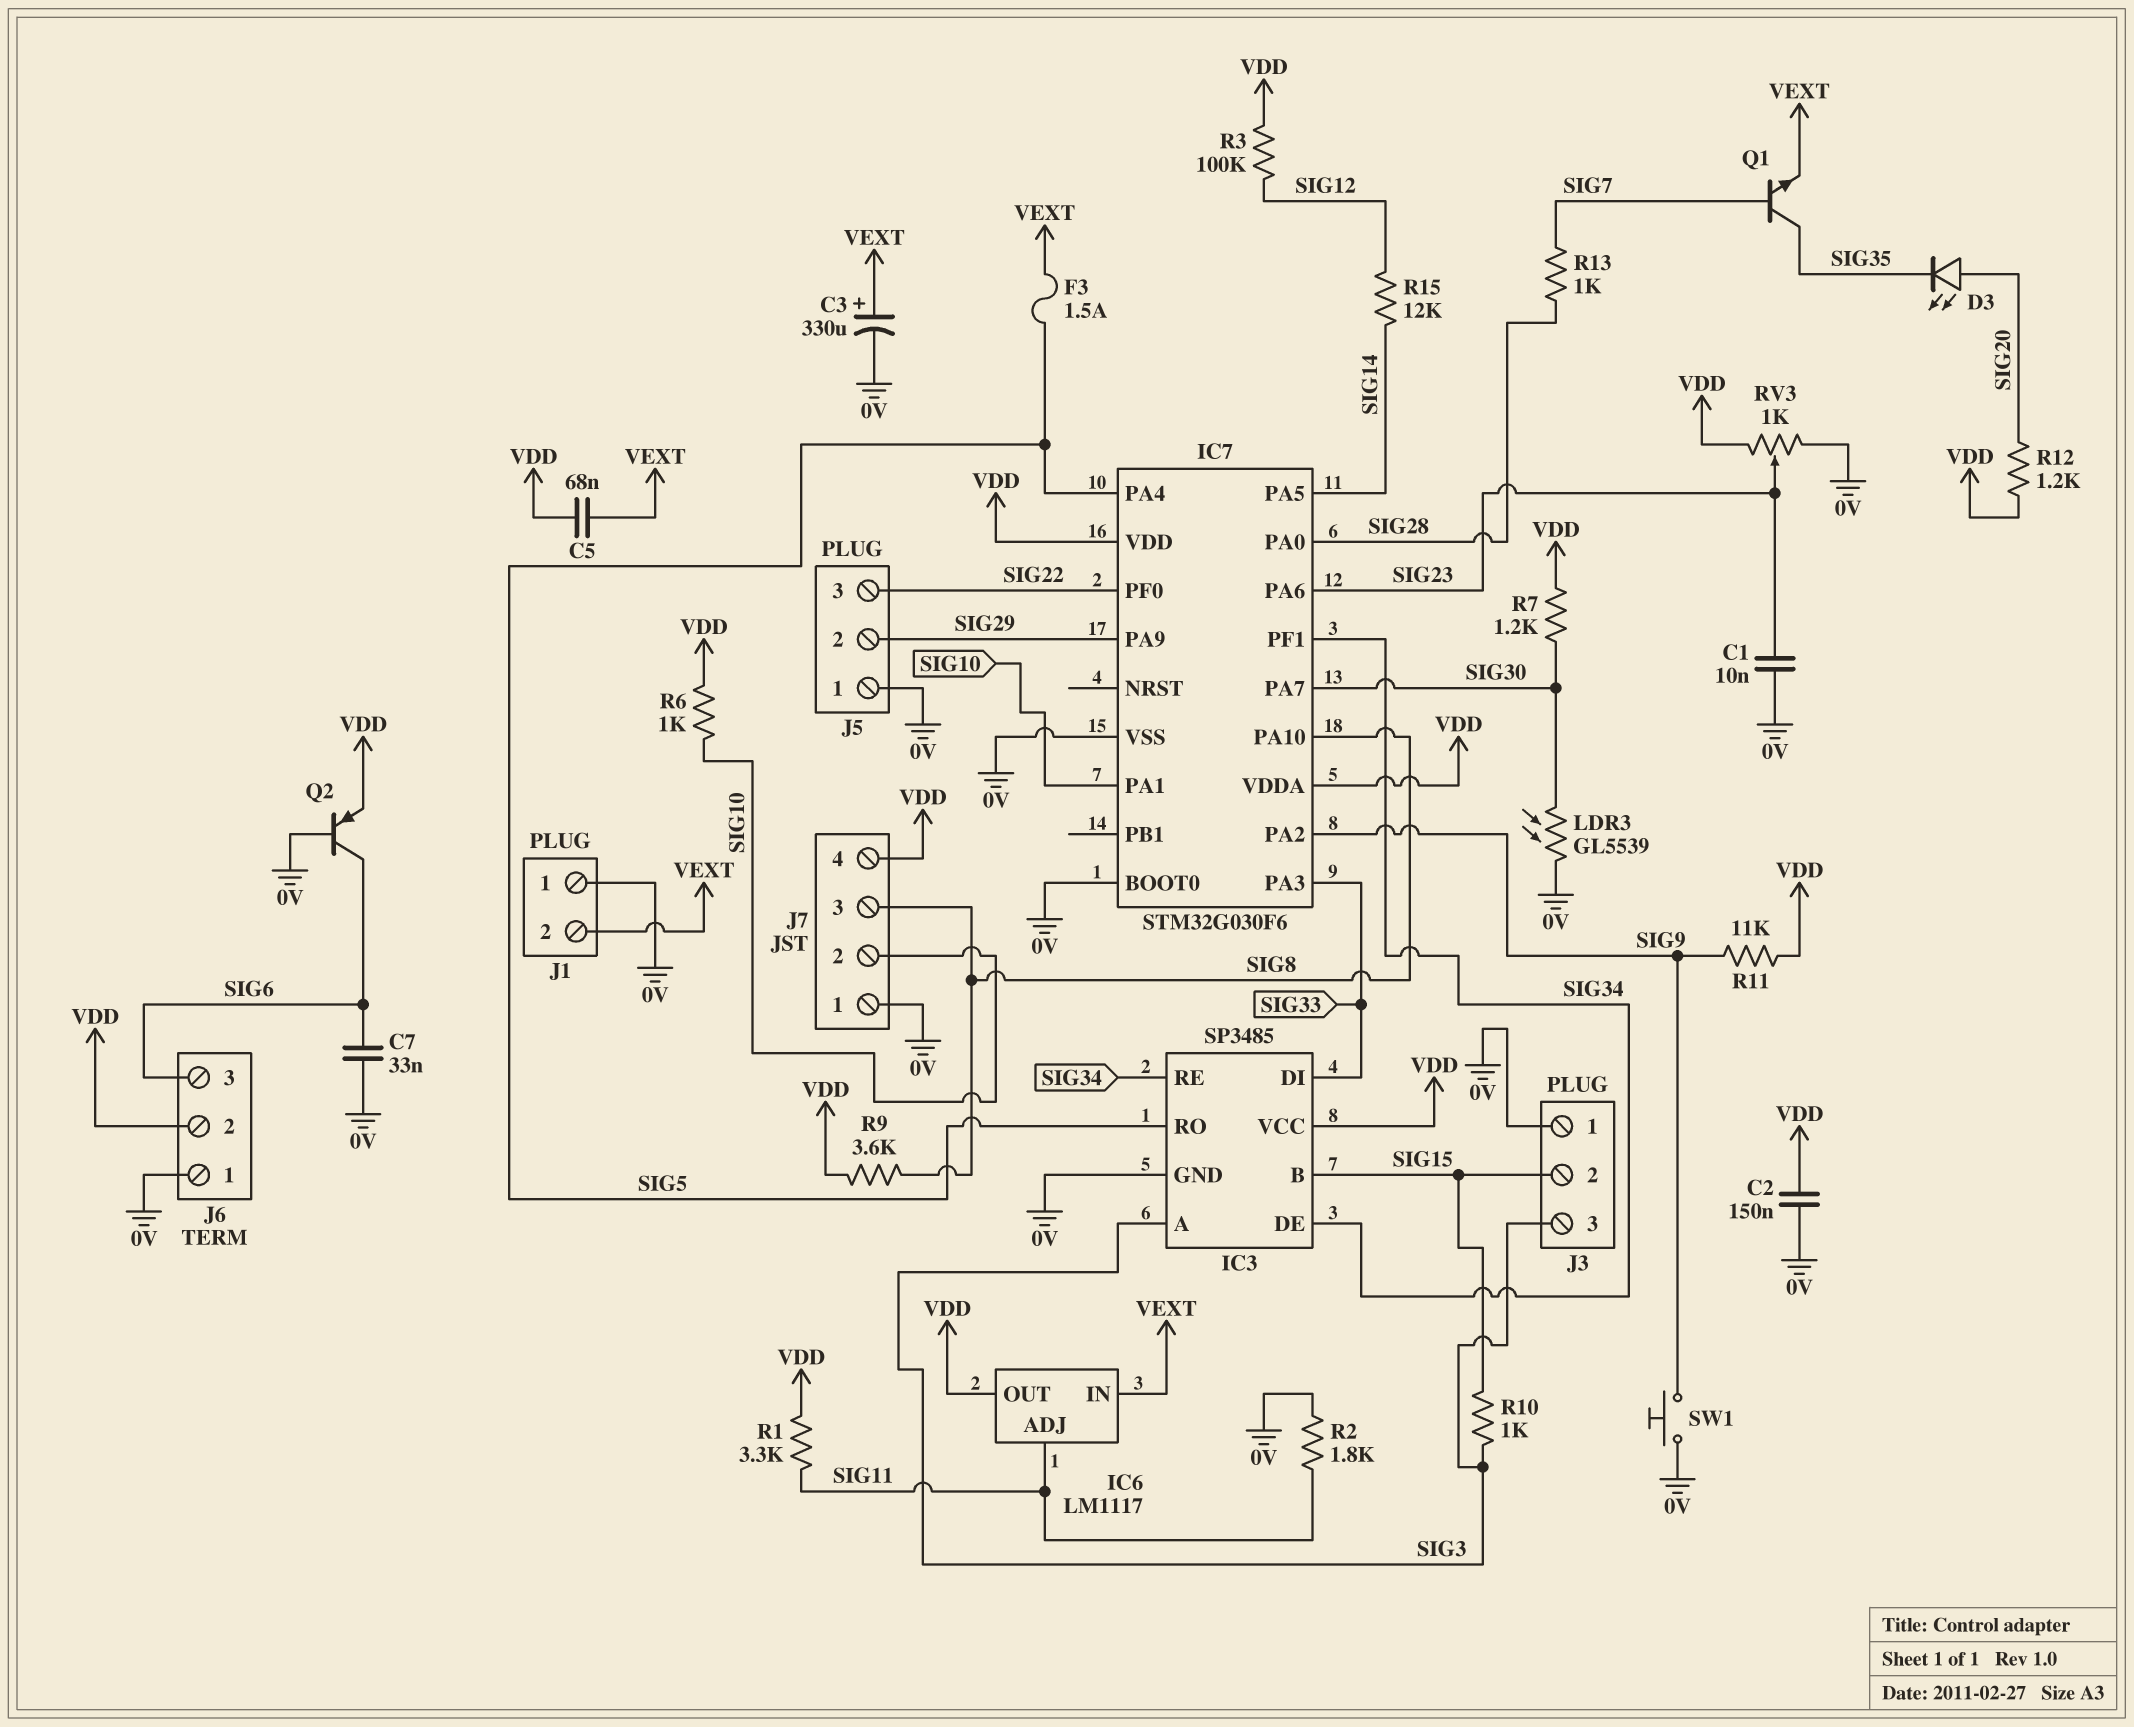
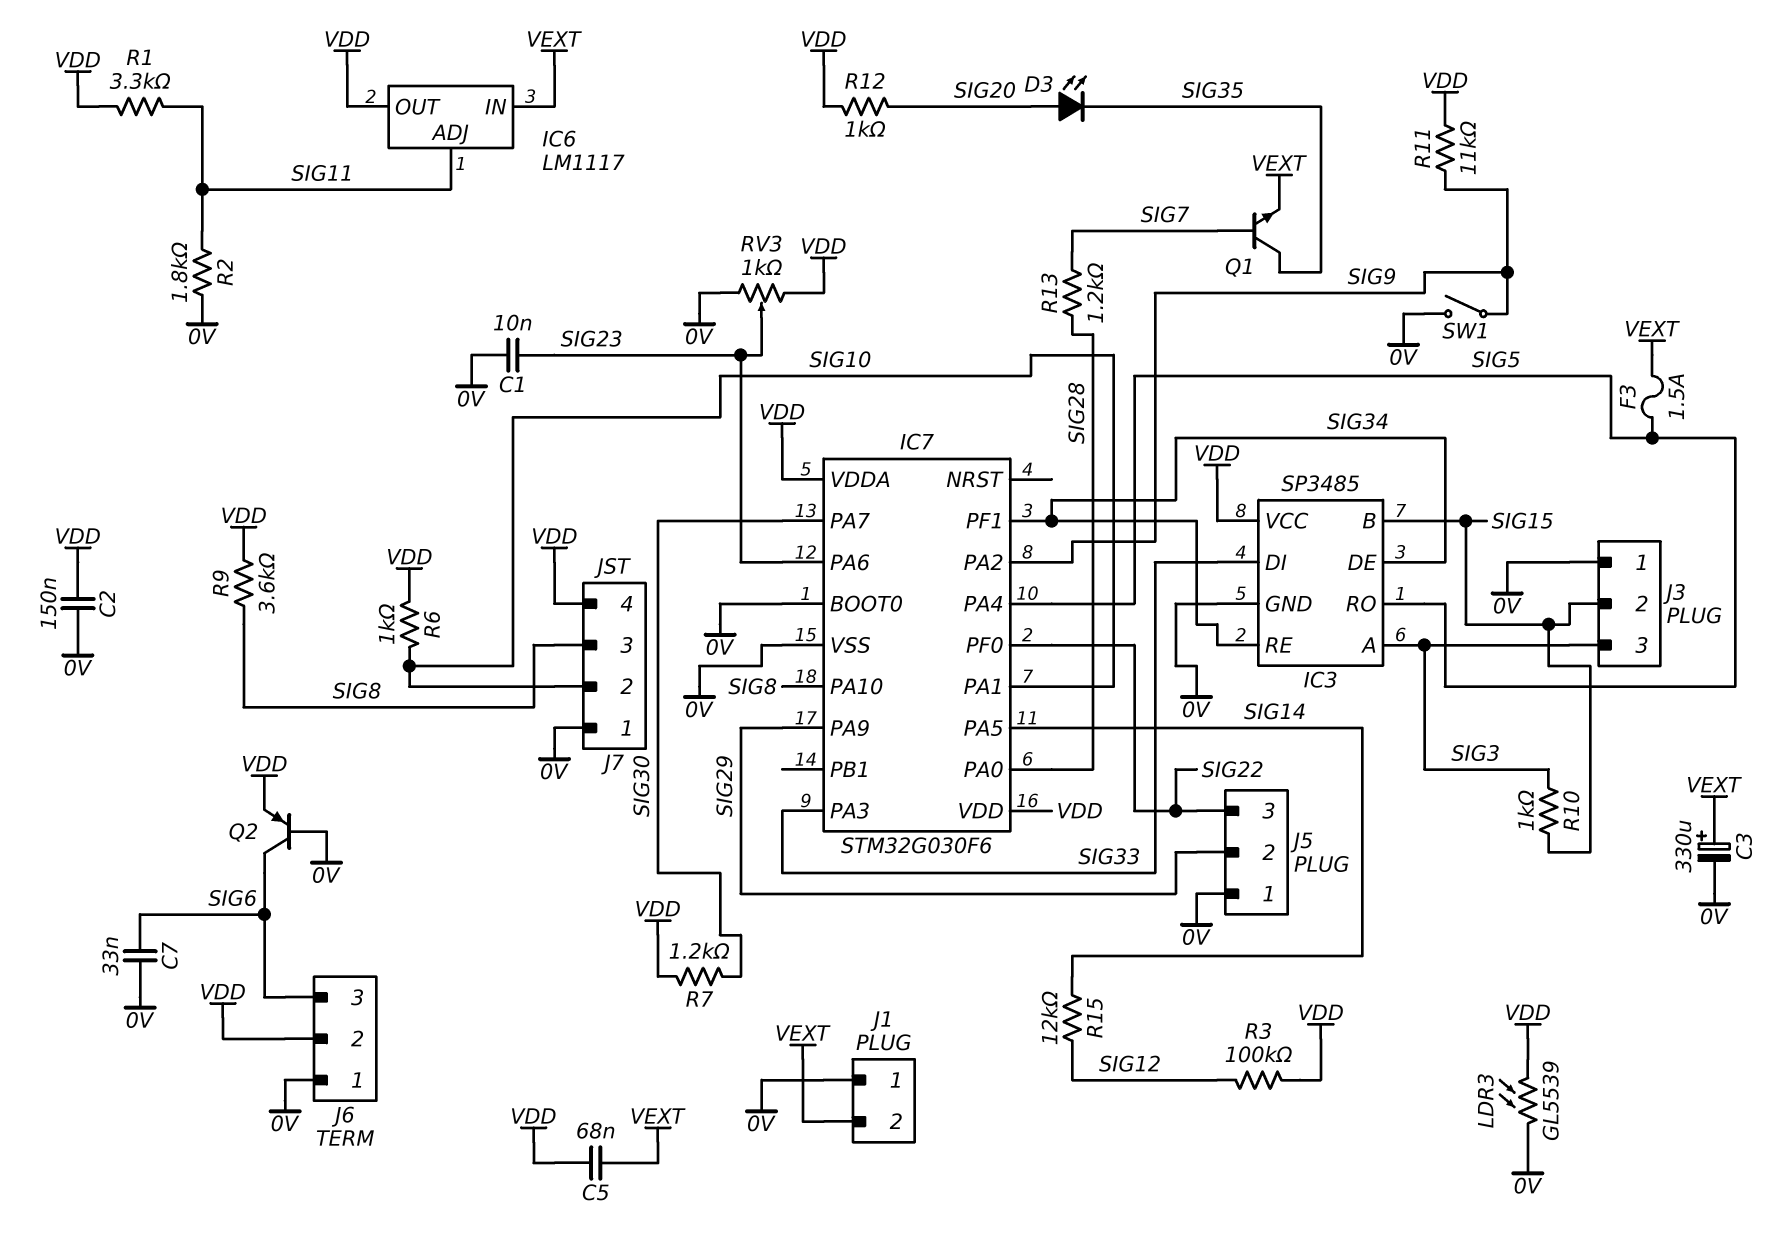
LDR3: GL5539 (0V, SIG30) -> GL5539 (0V, VDD)
R12: 1.2k (SIG20, VDD) -> 1k (SIG20, VDD)
R13: 1k (SIG7, SIG28) -> 1.2k (SIG7, SIG28)
SW1: button (0V, SIG9) -> switch (0V, SIG9)

